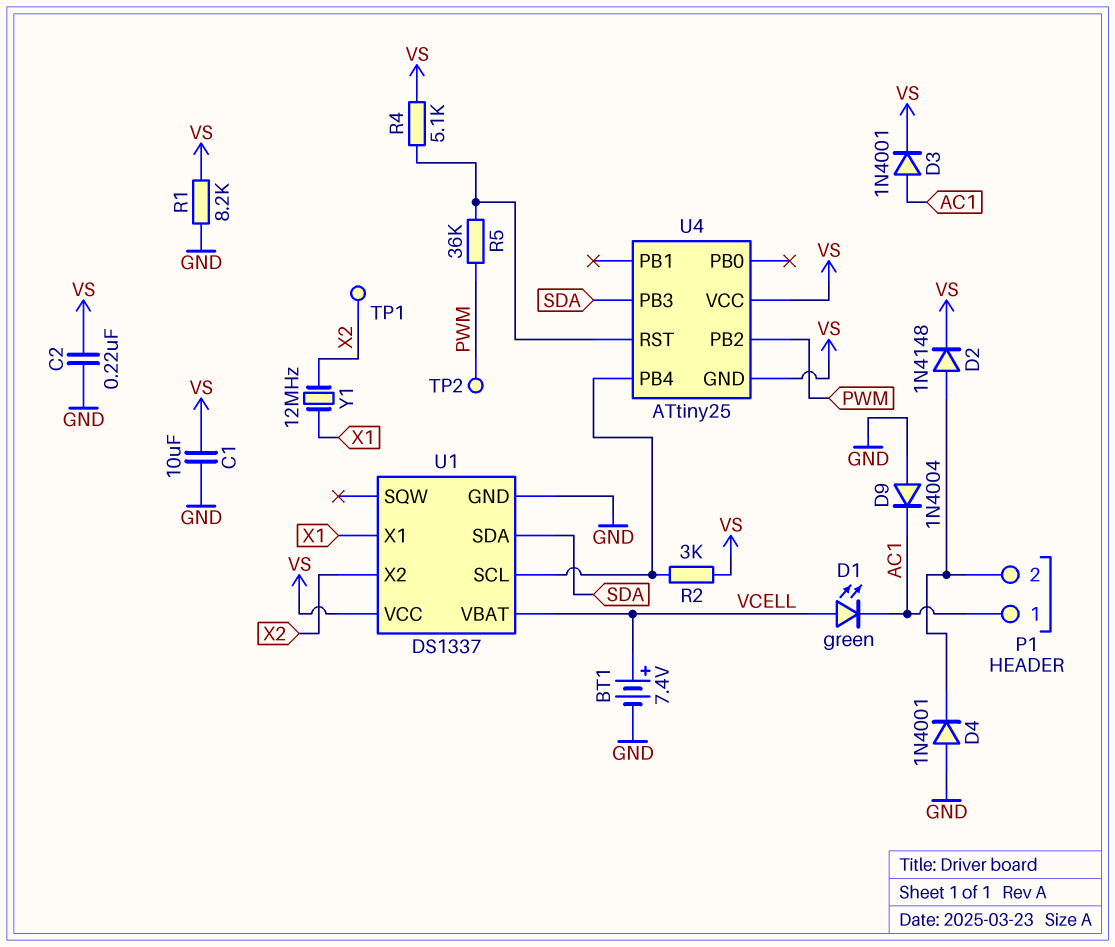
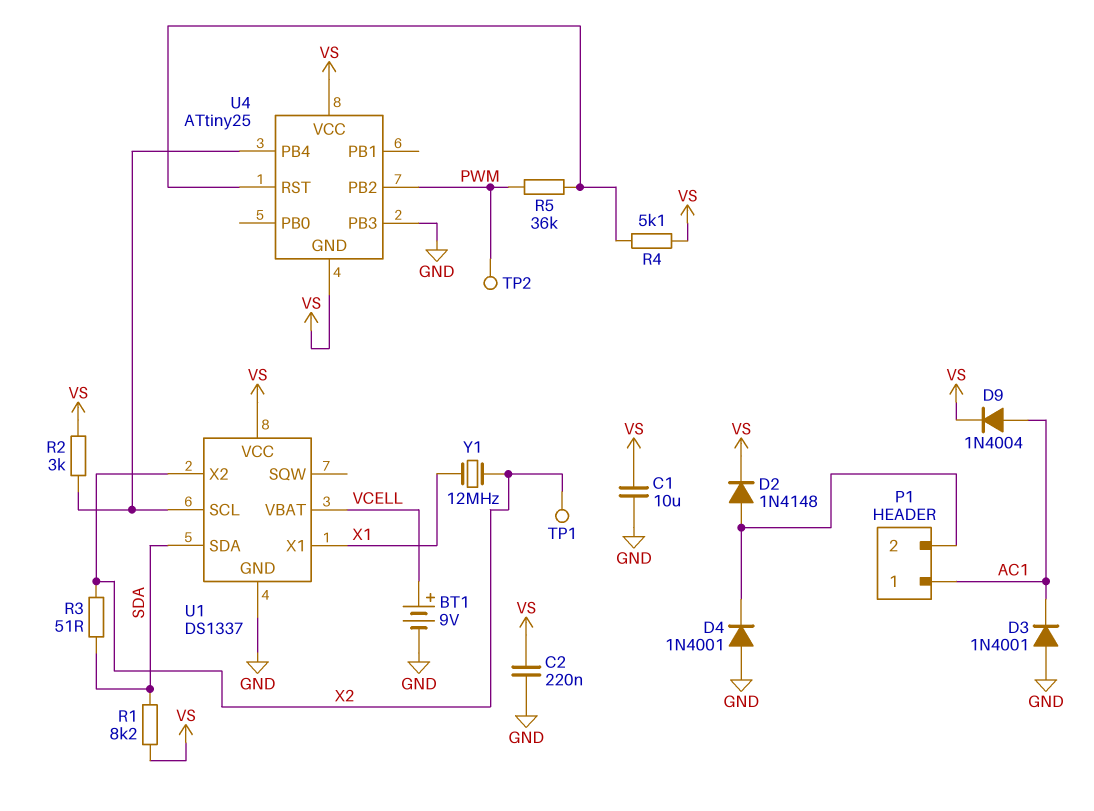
BT1: 7.4V (plus VCELL, minus GND) -> 9V (plus VCELL, minus GND)
D1: LED green (A VCELL, K AC1) -> none
D3: diode 1N4001 (A AC1, K VS) -> diode 1N4001 (A GND, K AC1)
D9: diode 1N4004 (A GND, K AC1) -> diode 1N4004 (A AC1, K VS)
R1: 8.2k (GND, VS) -> 8.2k (SDA, VS)
R3: none -> 51 (SDA, X2)
U4 pin PB3: SDA -> GND

